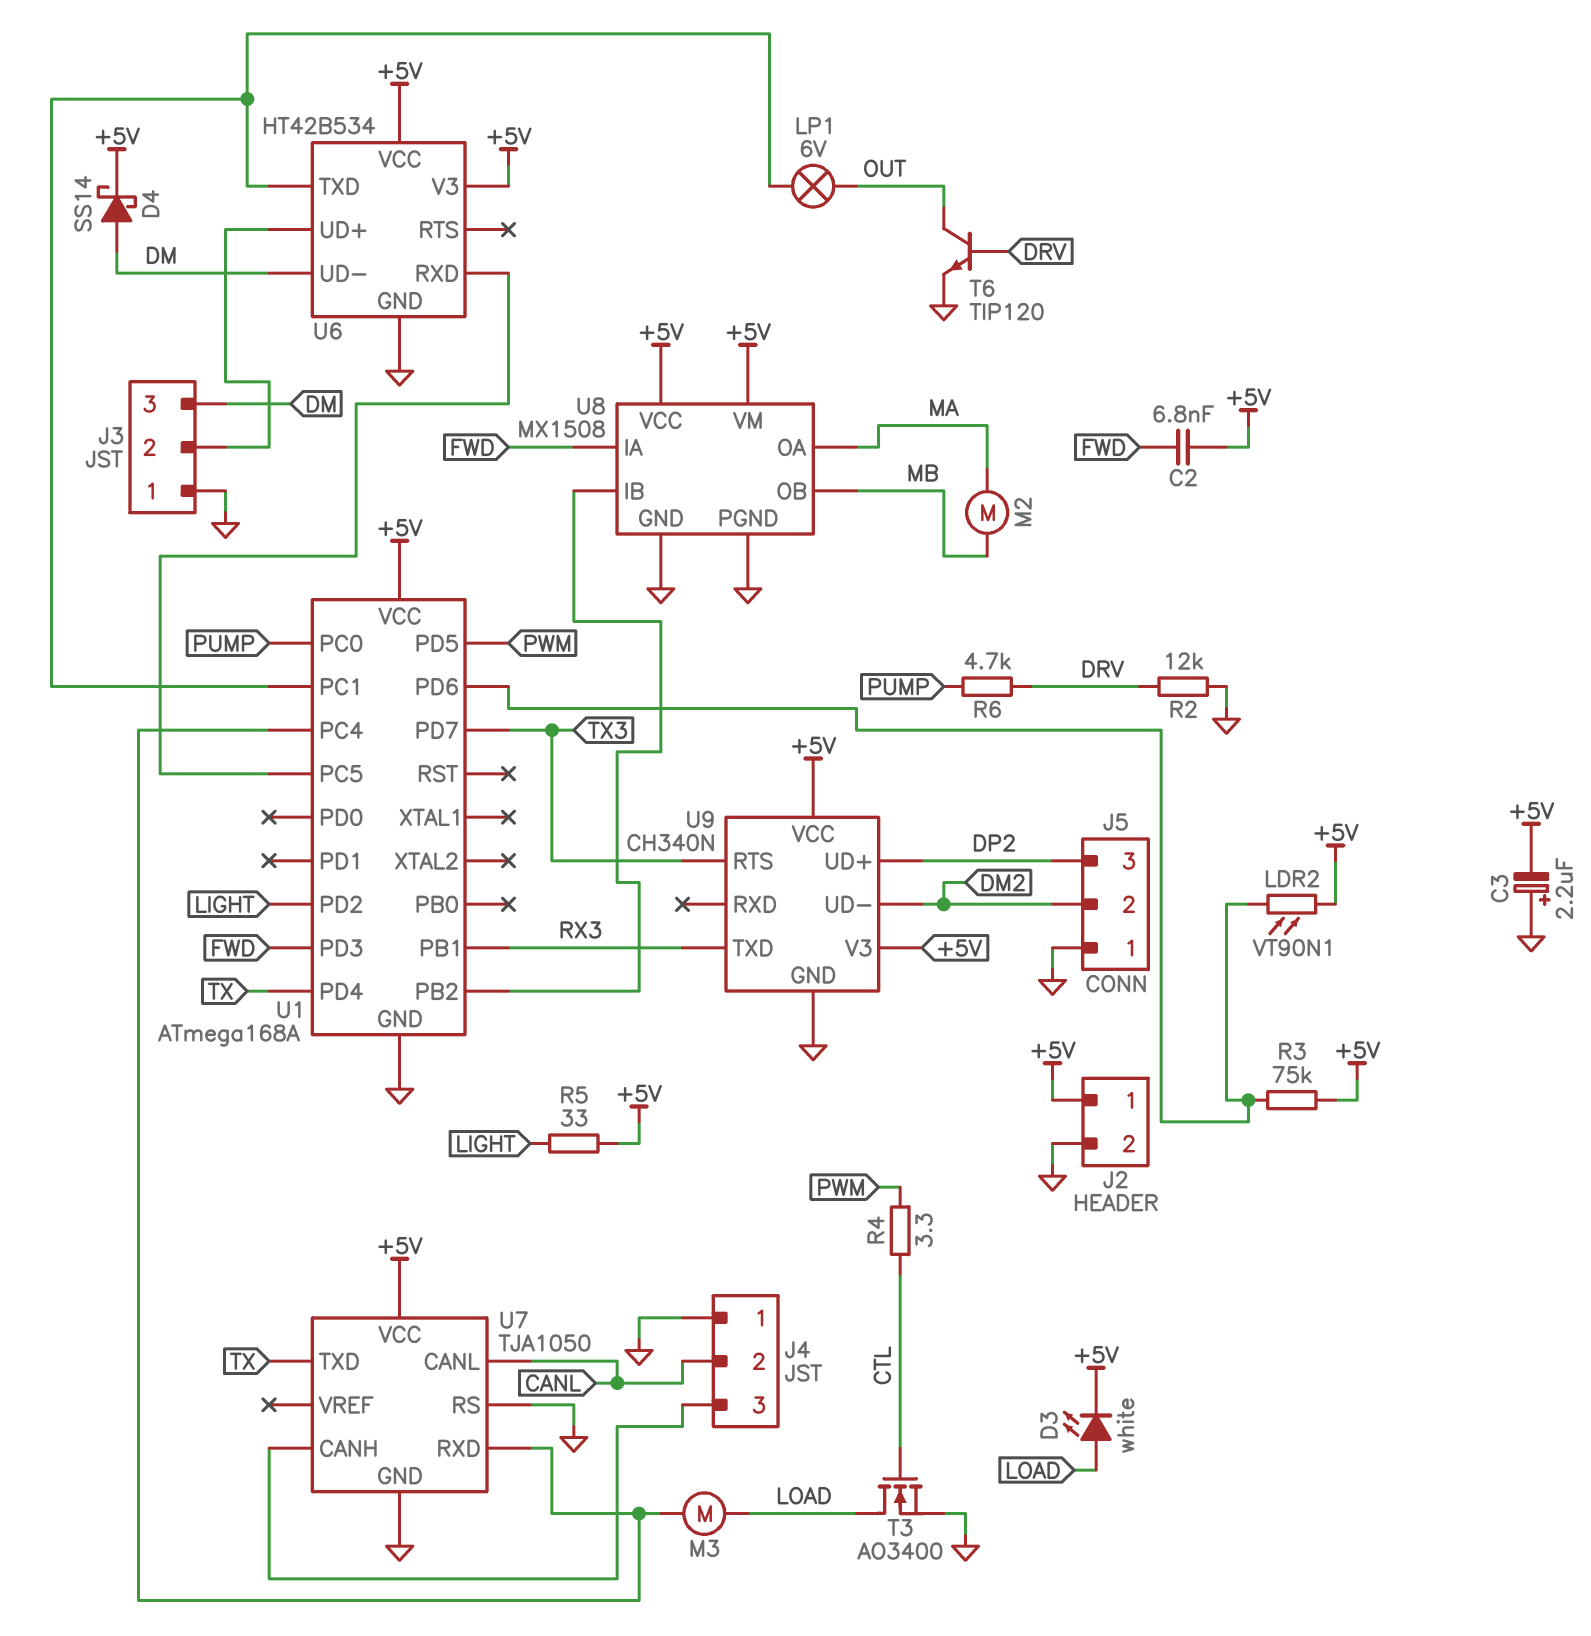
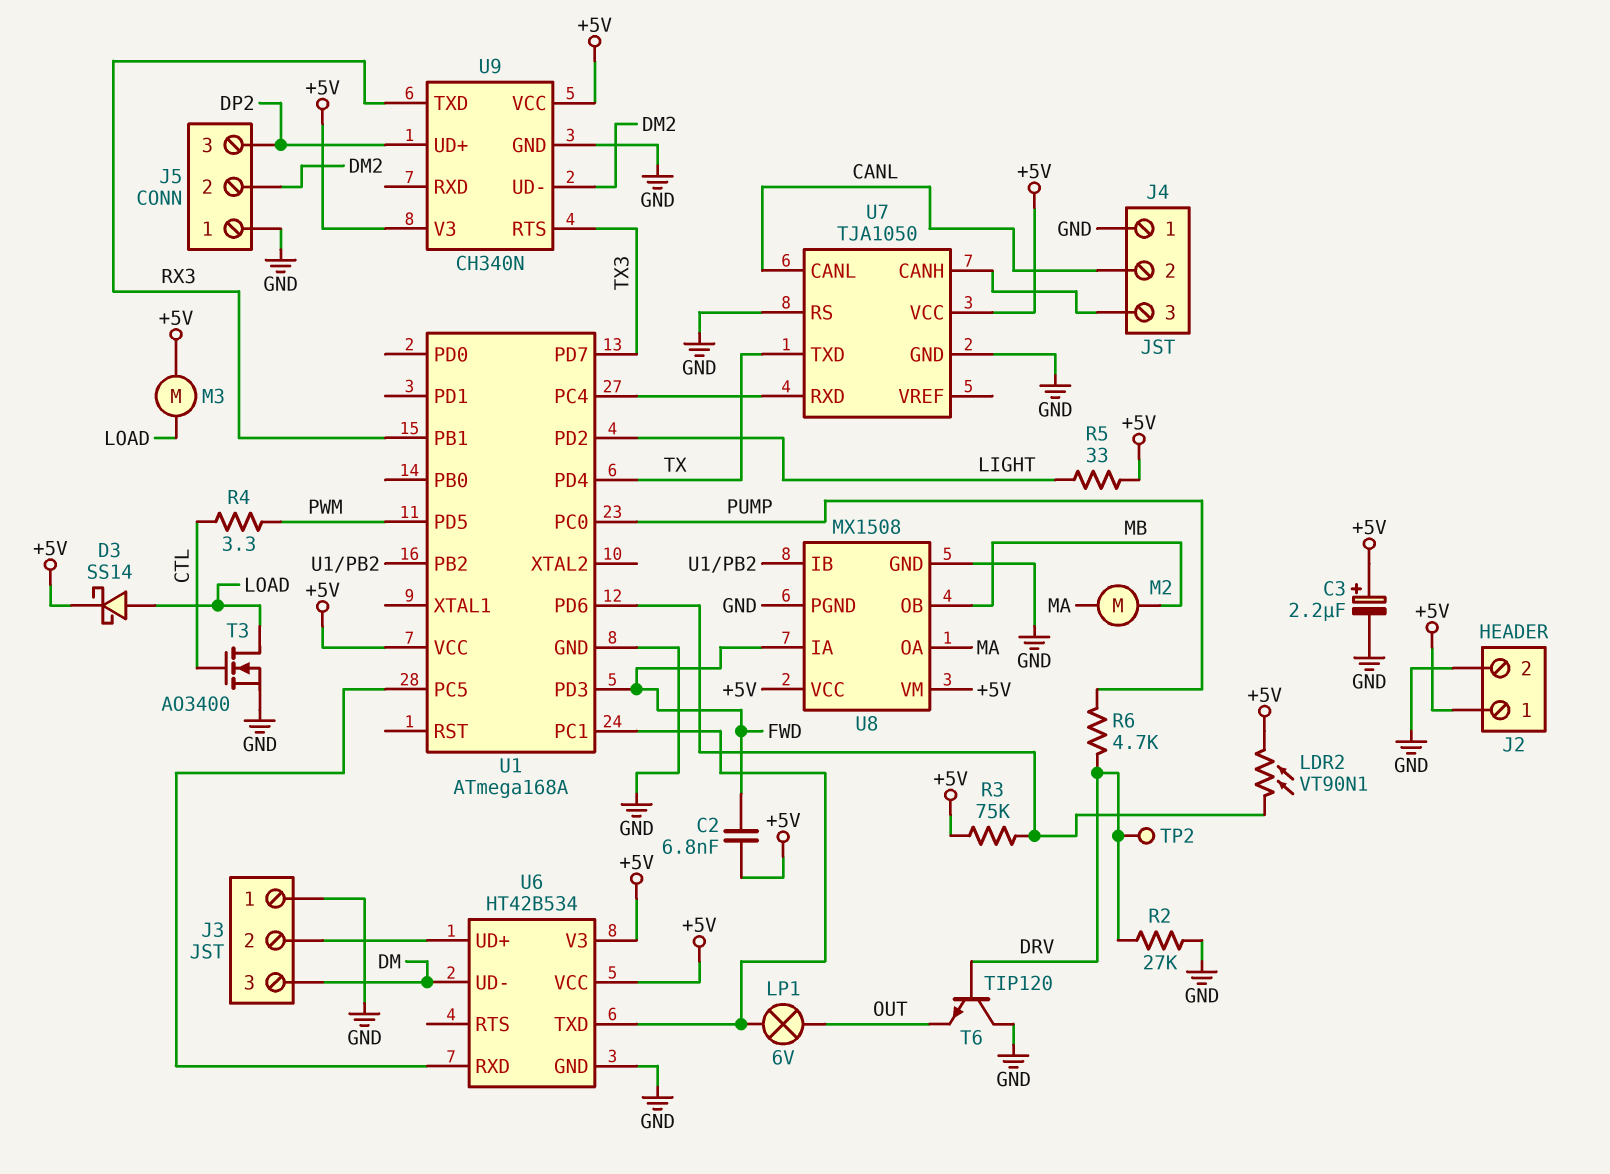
C3: 2.2uF (plus GND, minus +5V) -> 2.2uF (plus +5V, minus GND)
D3: LED white (A LOAD, K +5V) -> schottky SS14 (A LOAD, K +5V)
D4: schottky SS14 (A DM, K +5V) -> none
M3: motor (LOAD, U1/PC4) -> motor (+5V, LOAD)
R2: 12k (DRV, GND) -> 27k (DRV, GND)
T6: NPN TIP120 (B DRV, C OUT, E GND) -> NPN TIP120 (B DRV, C GND, E OUT)
TP2: none -> test point (DRV)

